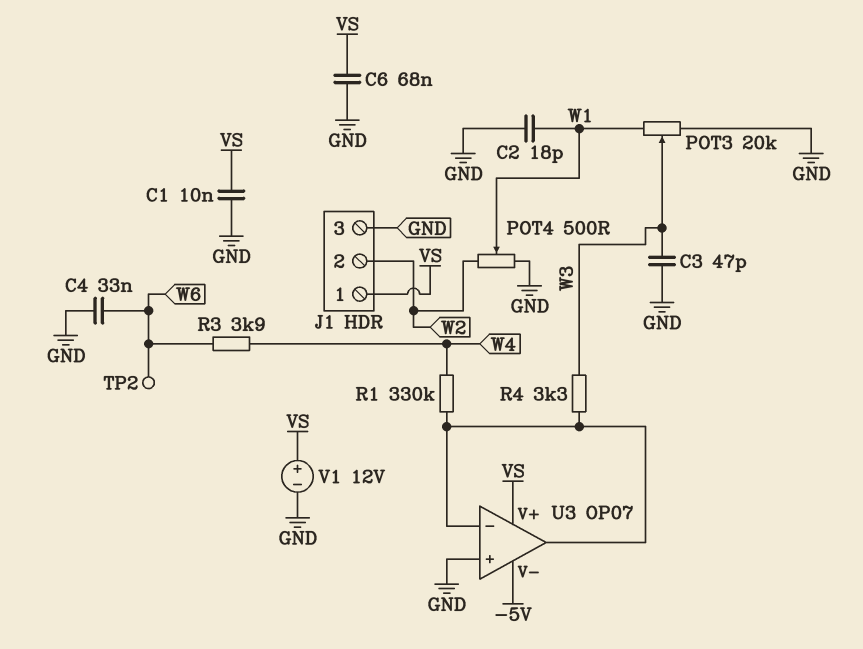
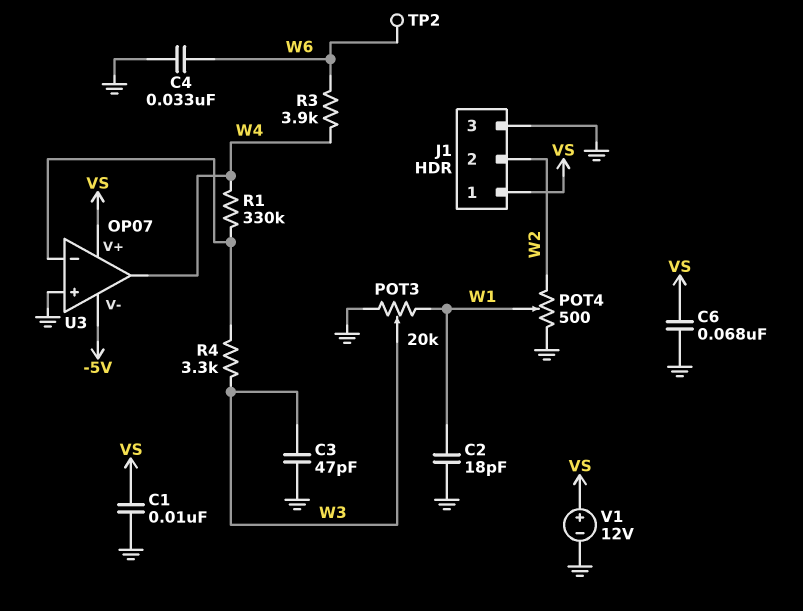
U3 pin out: U3/in- -> W4

